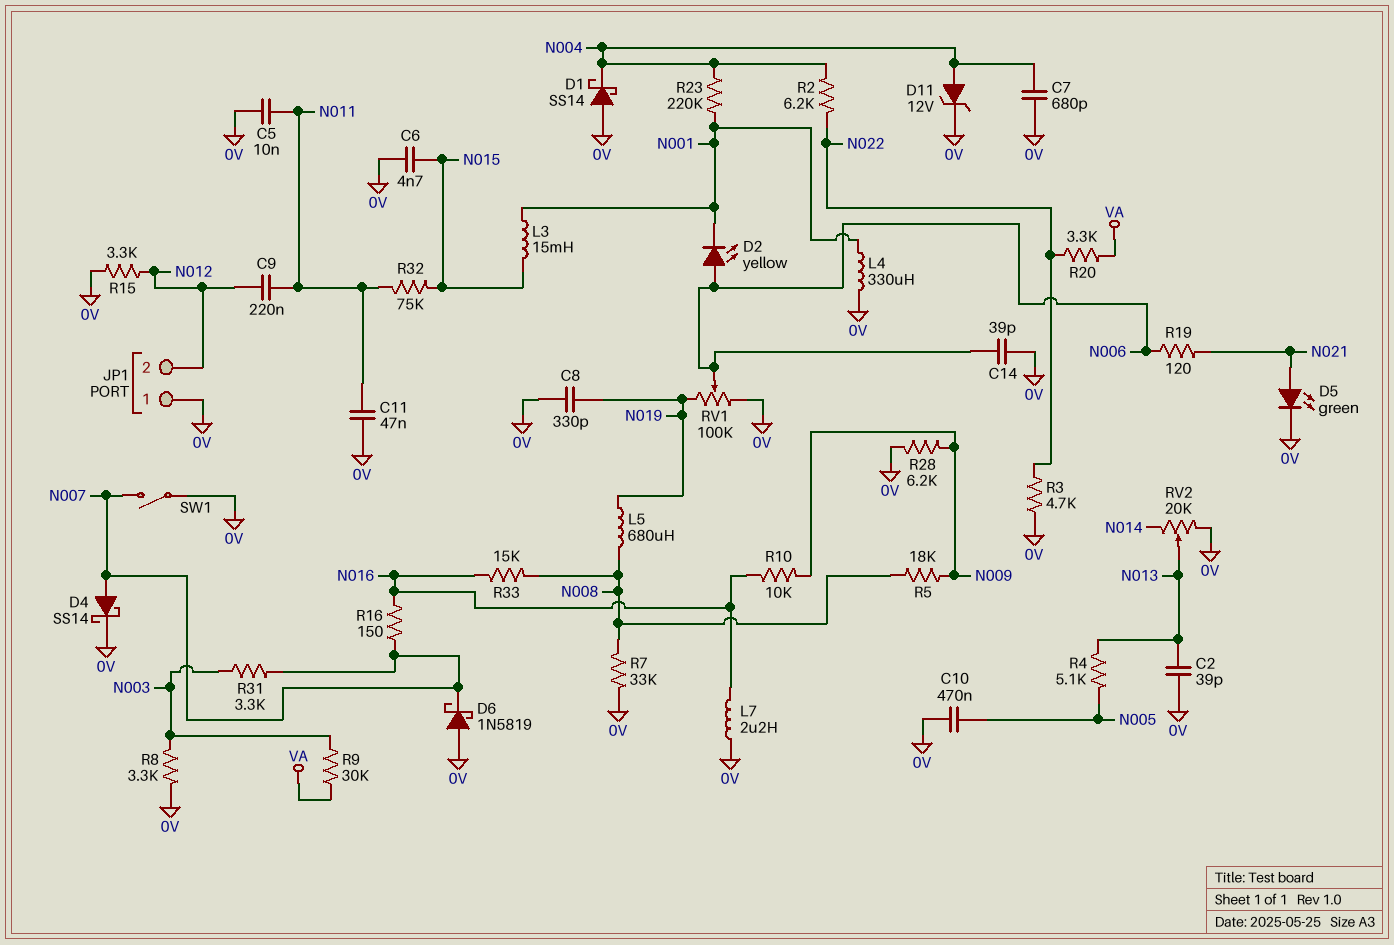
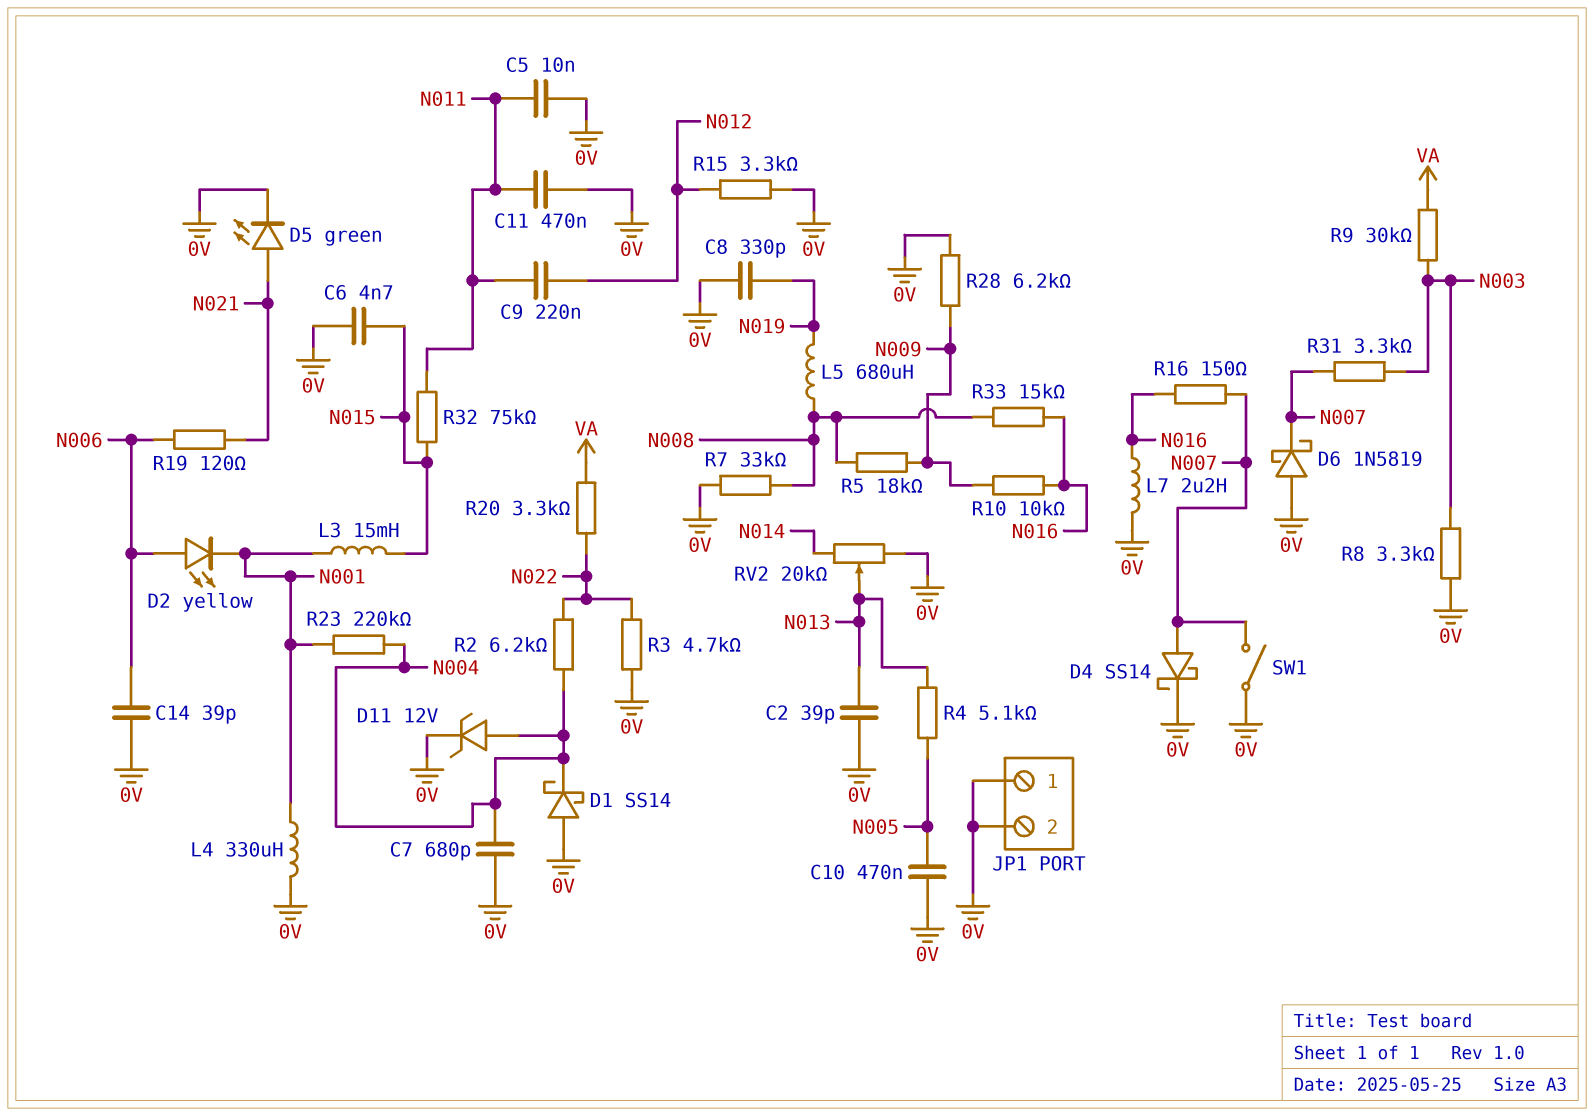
C11: 47nF (0V, N011) -> 470nF (0V, N011)
JP1 pin 2: N012 -> 0V
RV1: 100k (0V, N019, wiper N006) -> none

